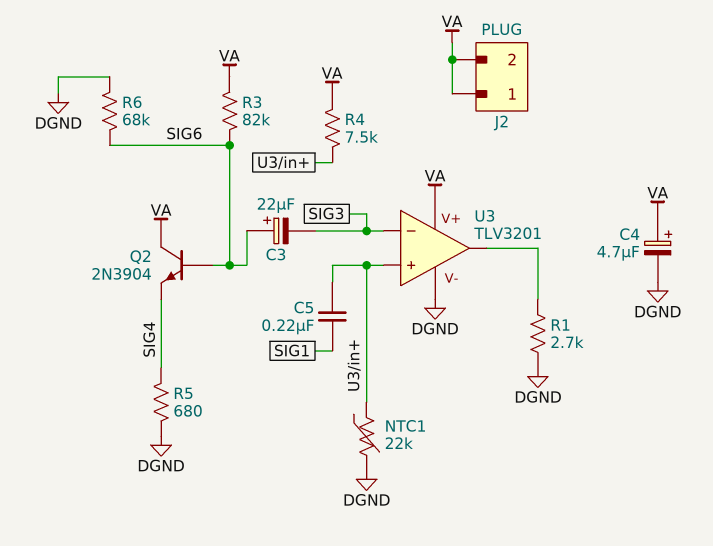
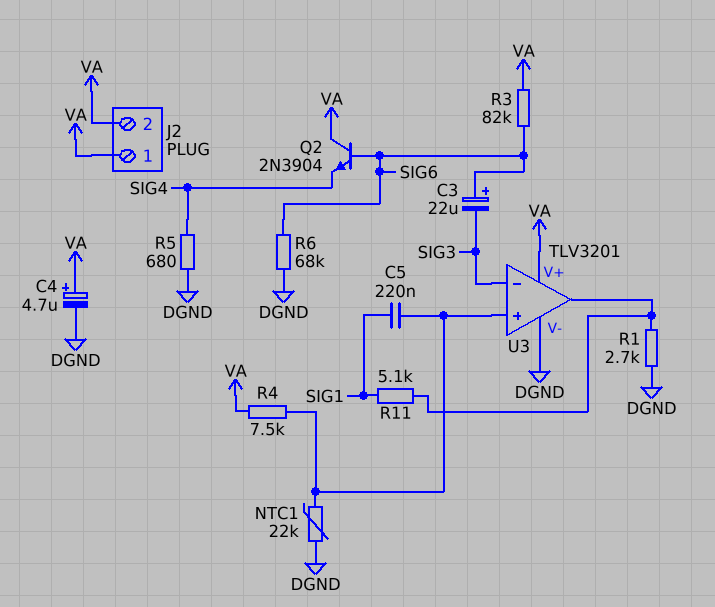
R11: none -> 5.1k (SIG1, U3/out)

